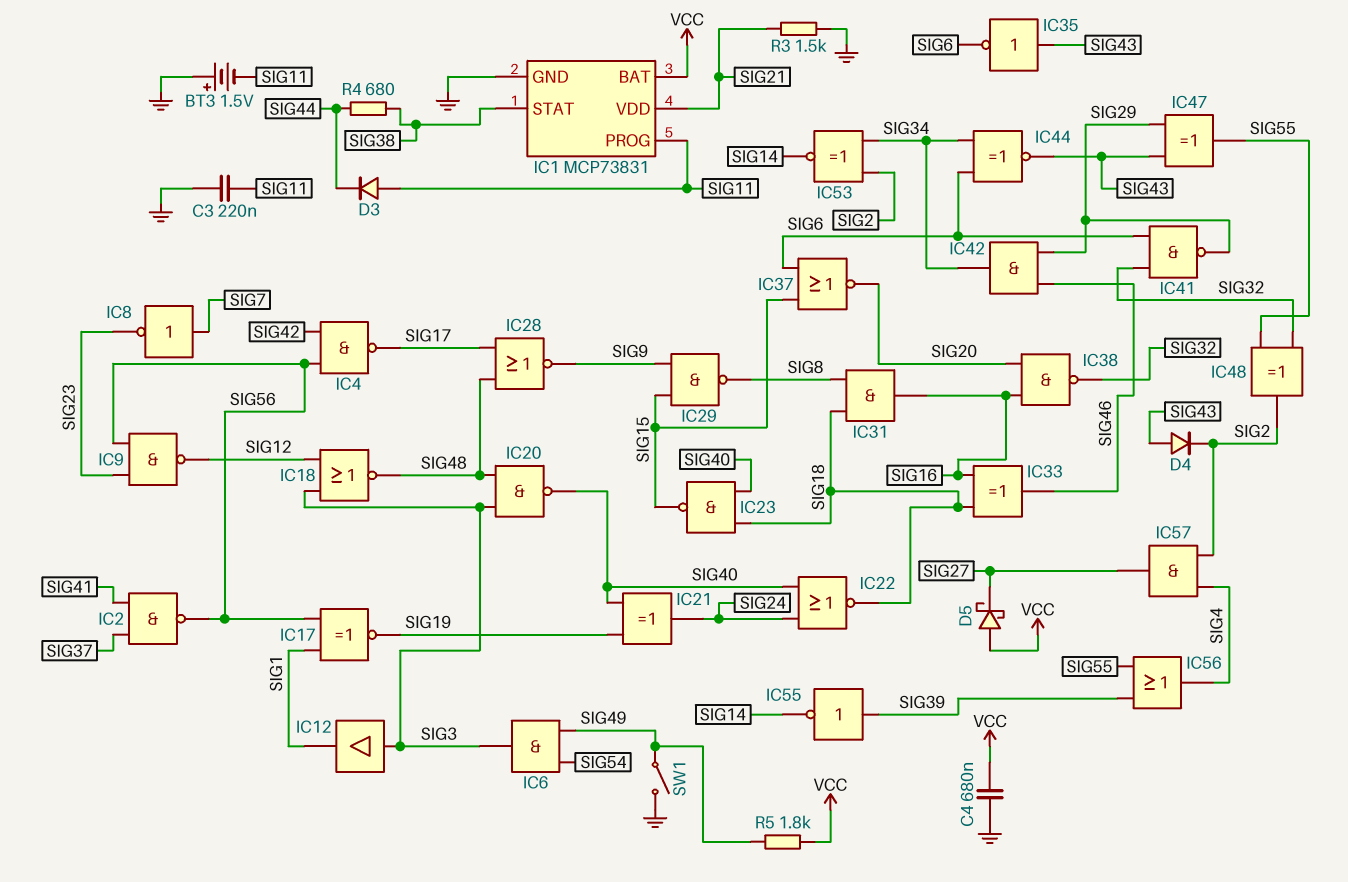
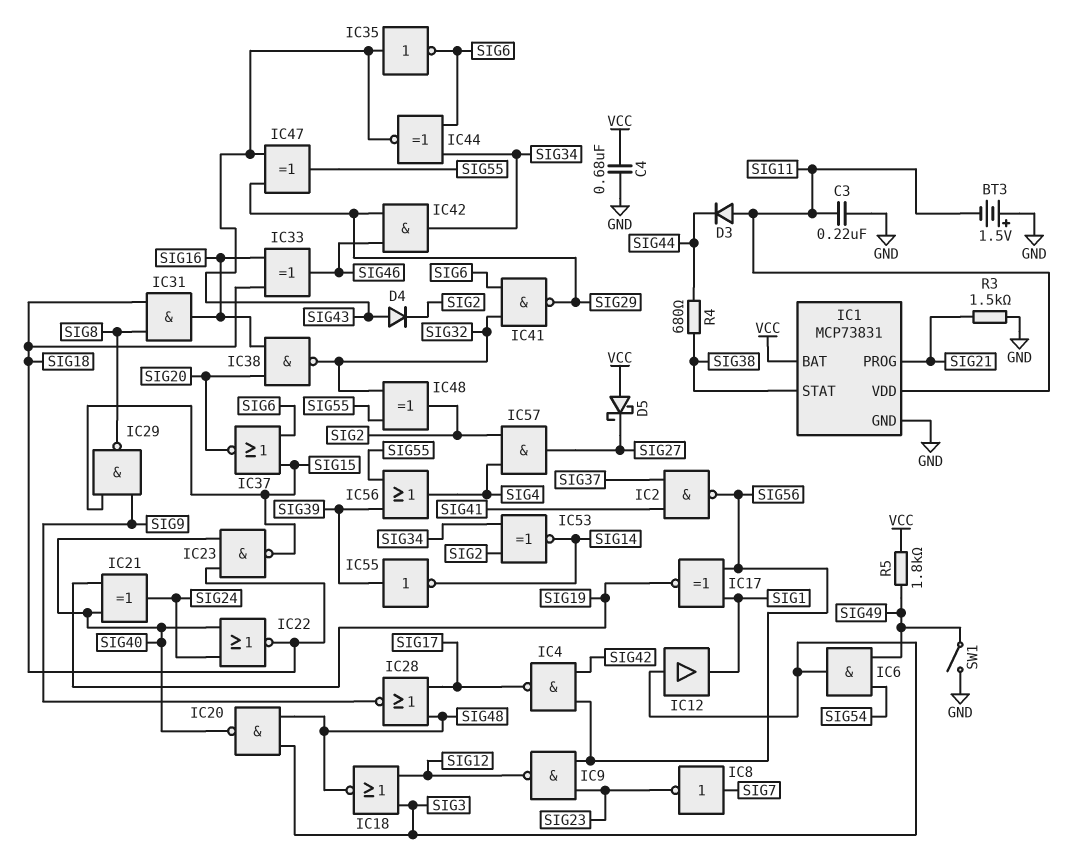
IC1 pin PROG: SIG11 -> SIG21
IC1 pin VDD: SIG21 -> SIG11

